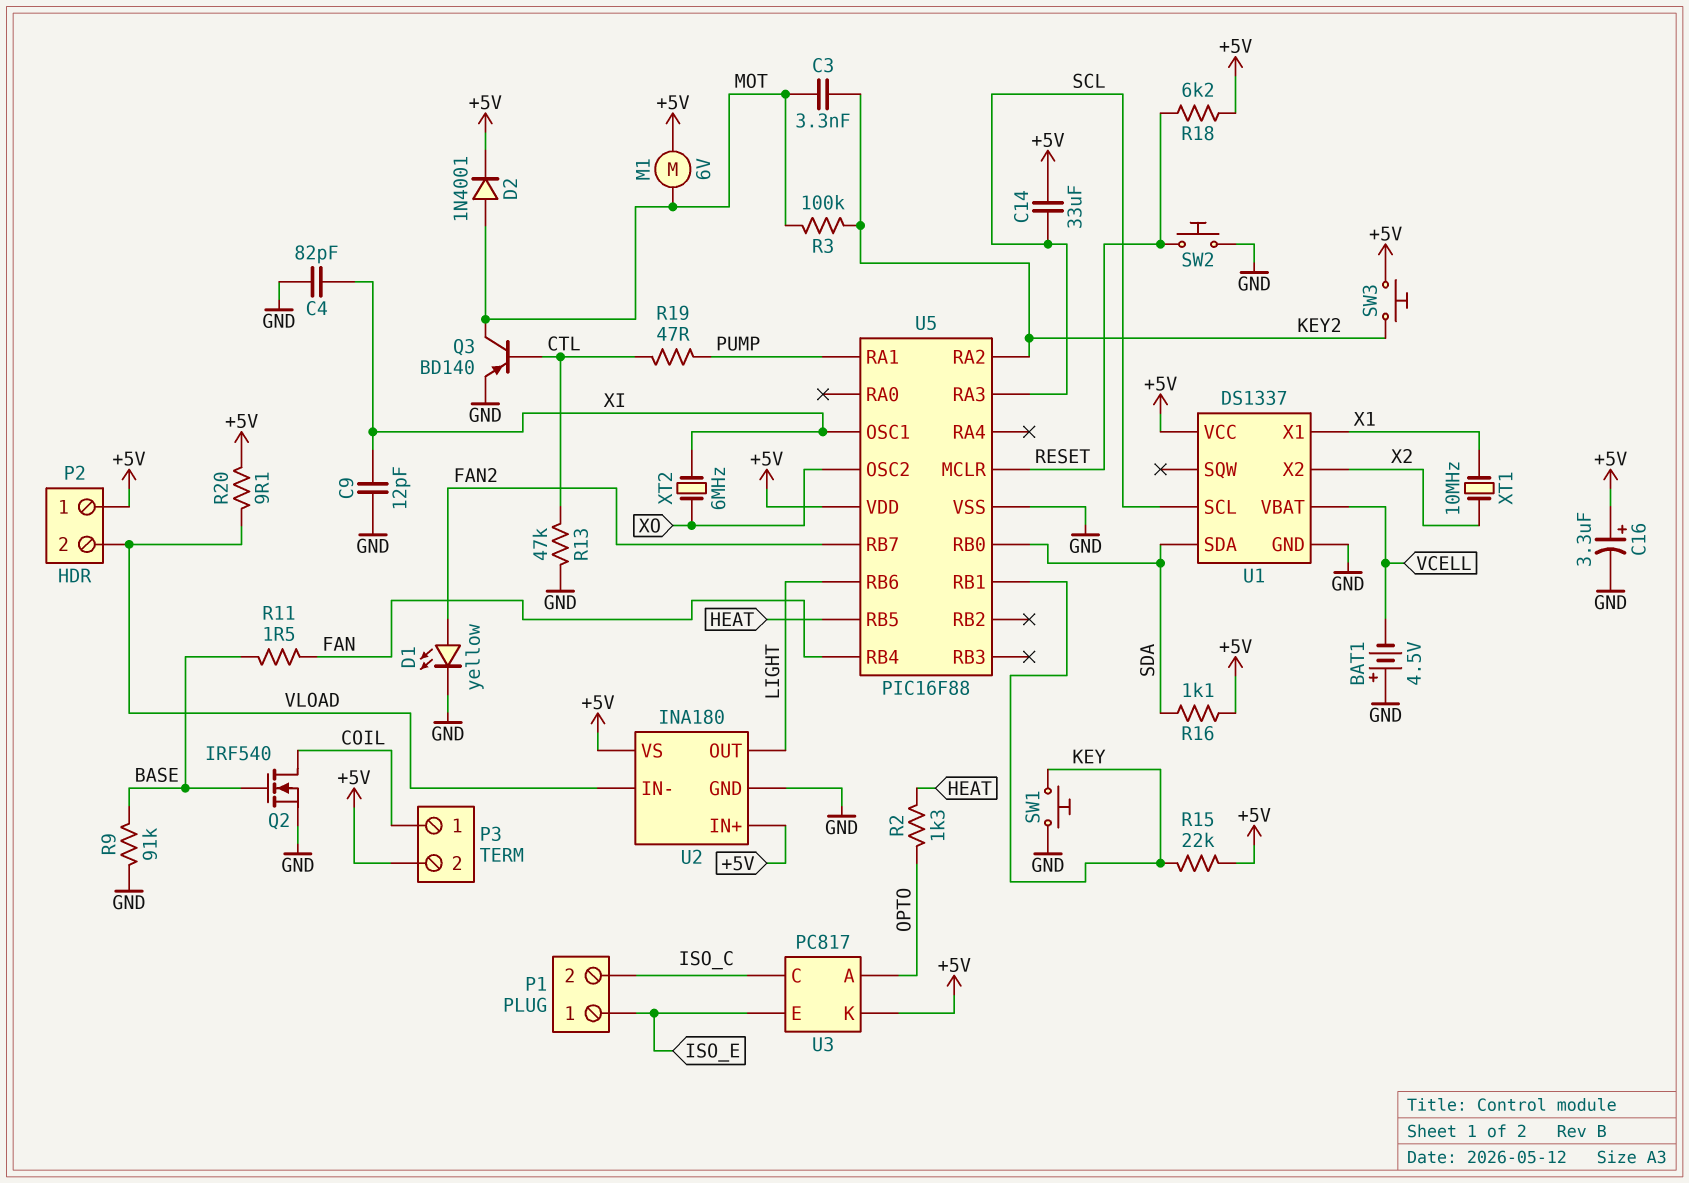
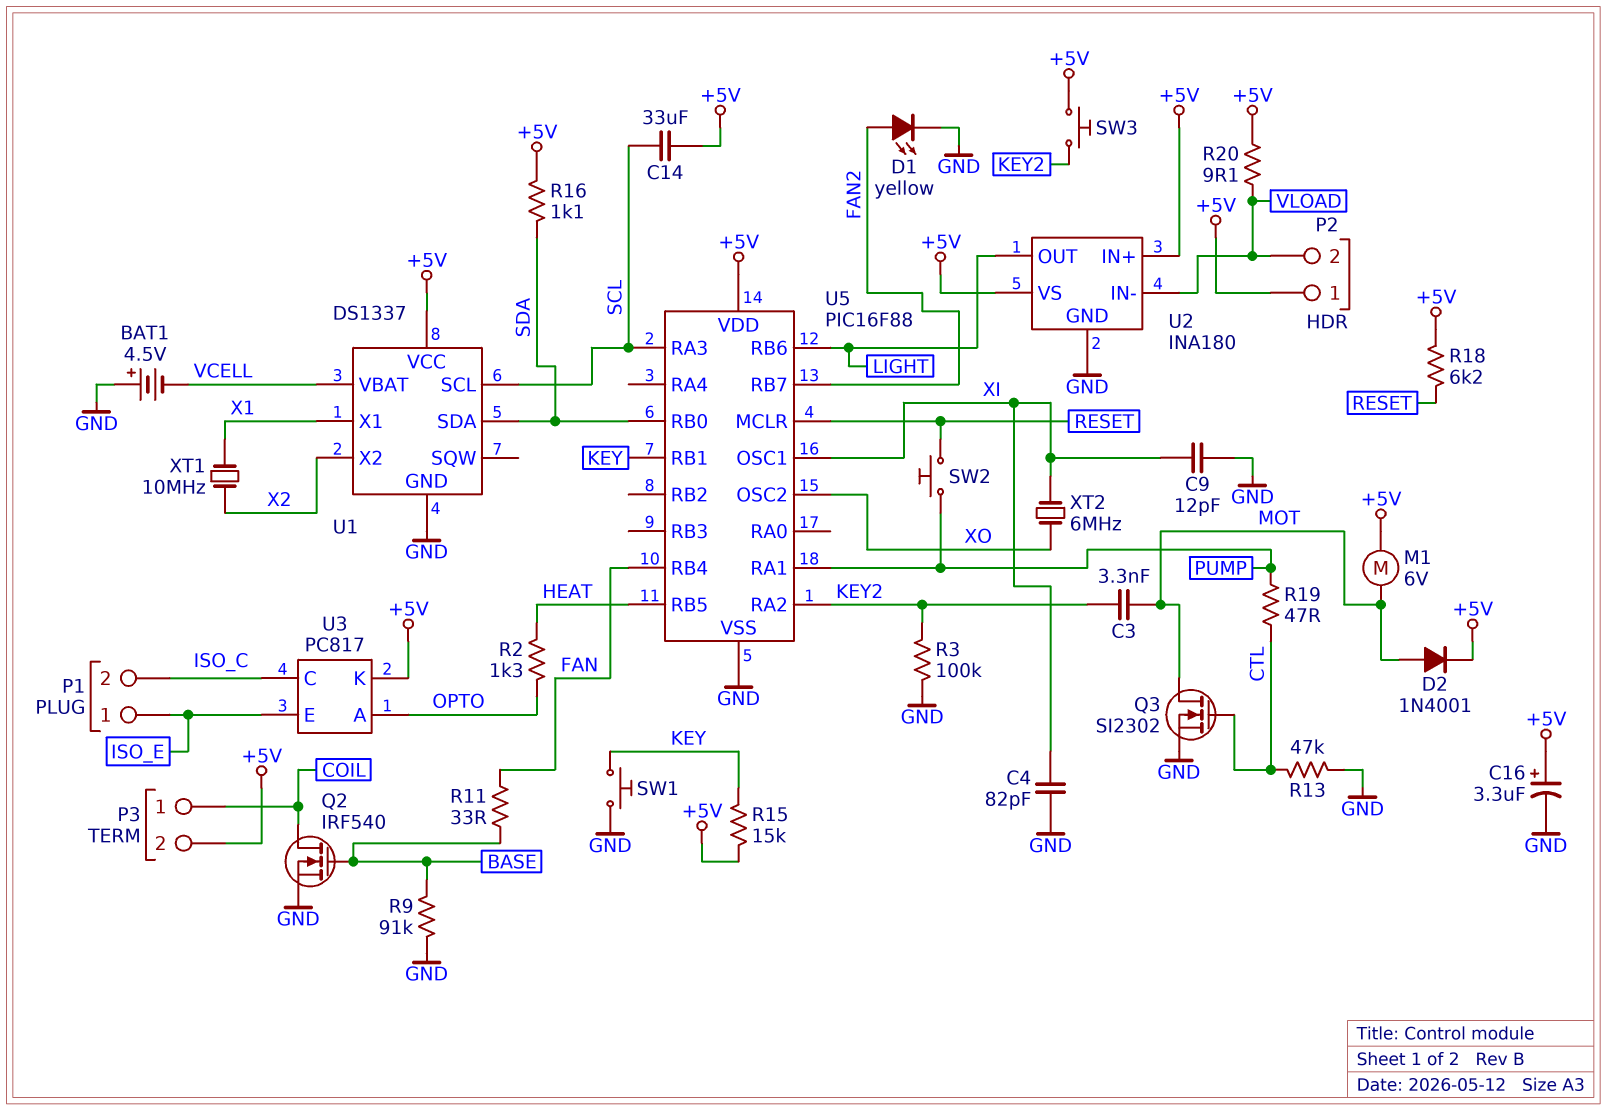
Q3: PNP BD140 (B CTL, C MOT, E GND) -> NMOS SI2302 (G CTL, D MOT, S GND)
R3: 100k (KEY2, MOT) -> 100k (GND, KEY2)
R11: 1.5 (BASE, FAN) -> 33 (BASE, FAN)
R15: 22k (+5V, KEY) -> 15k (+5V, KEY)
SW2: button (GND, RESET) -> button (PUMP, RESET)

